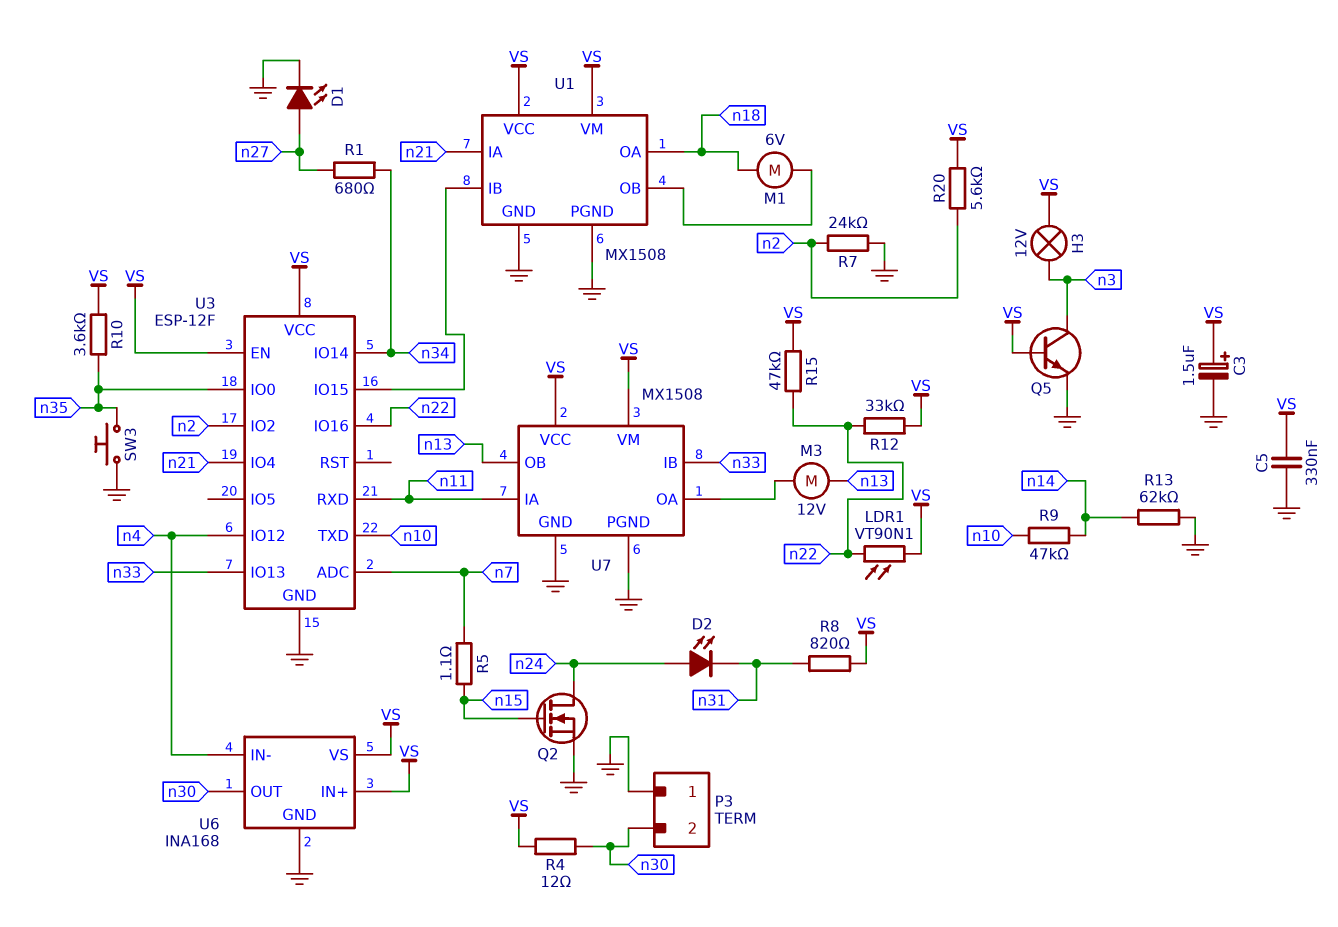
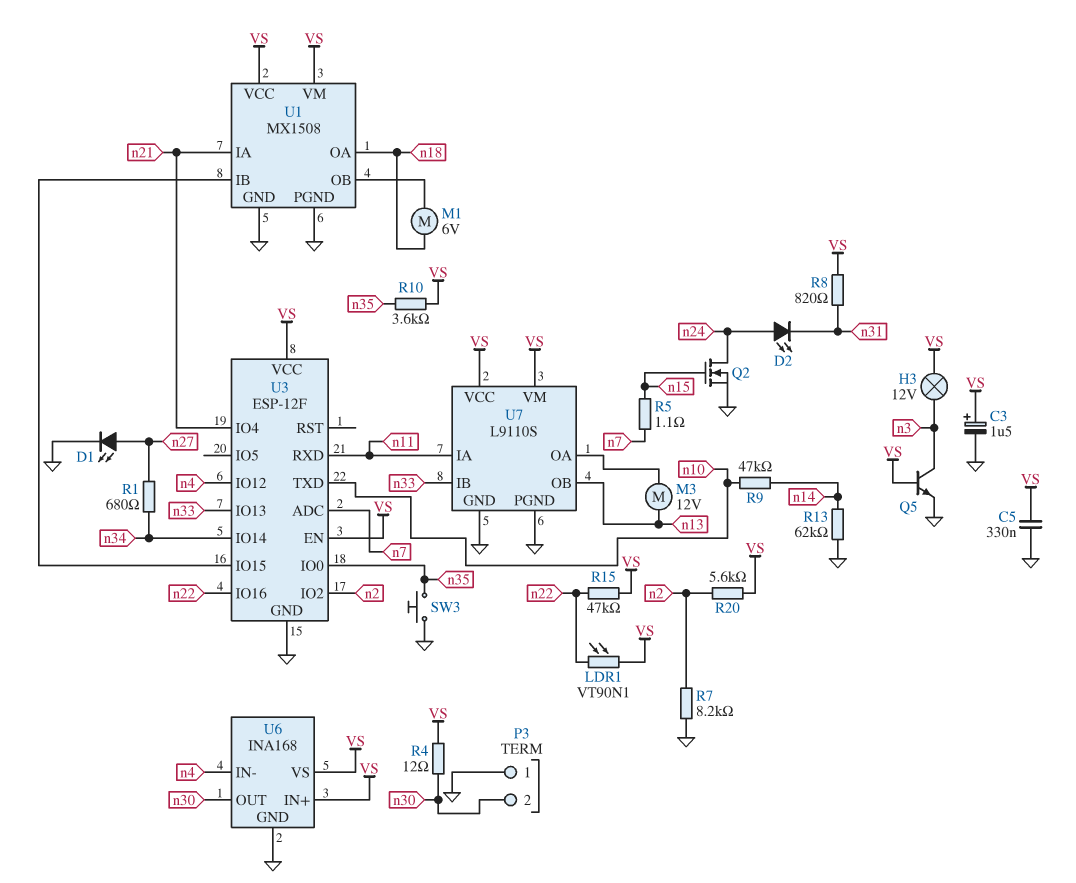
R7: 24k (GND, n2) -> 8.2k (GND, n2)
R12: 33k (VS, n22) -> none
U7: MX1508 -> L9110S

